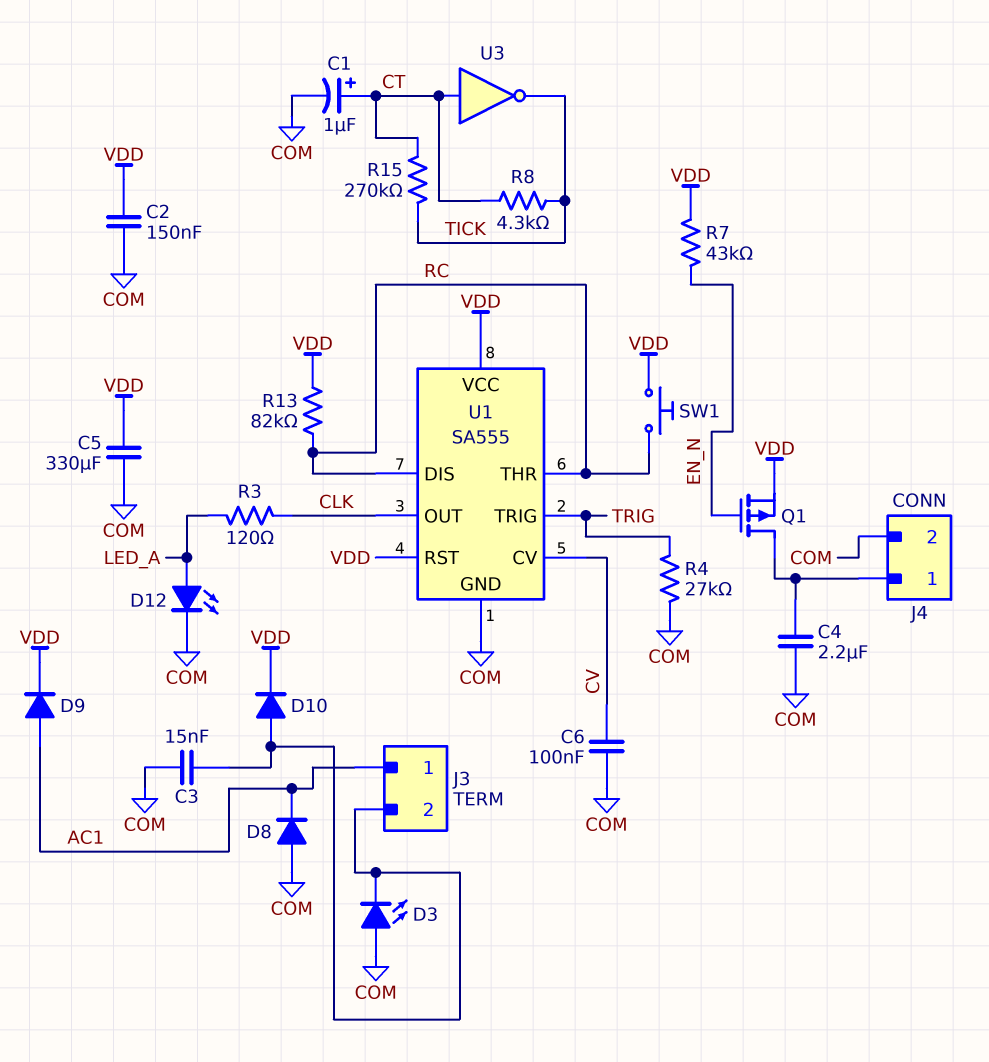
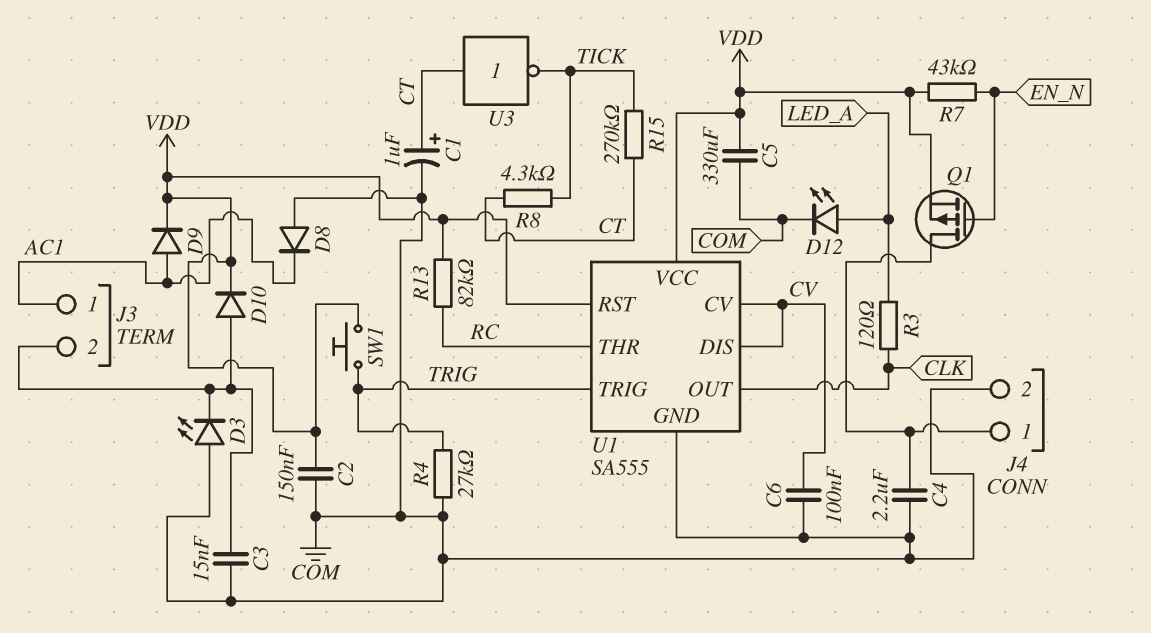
SW1: button (RC, VDD) -> button (TRIG, VDD)
U1 pin DIS: RC -> CV

